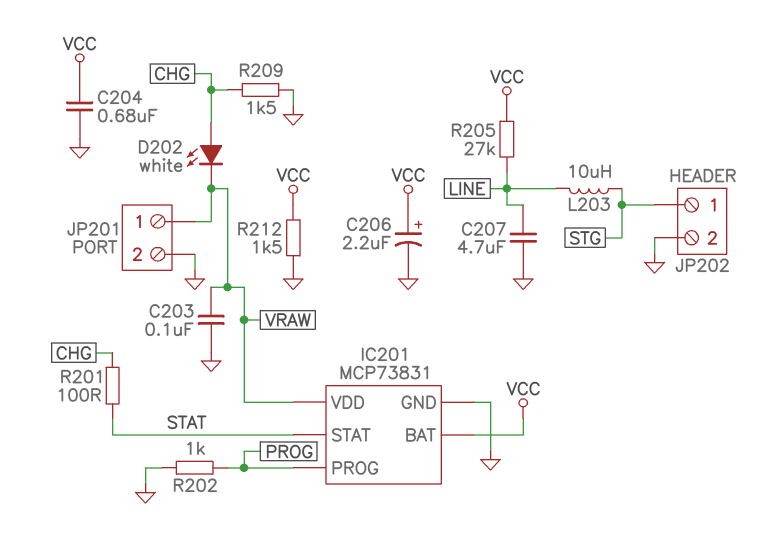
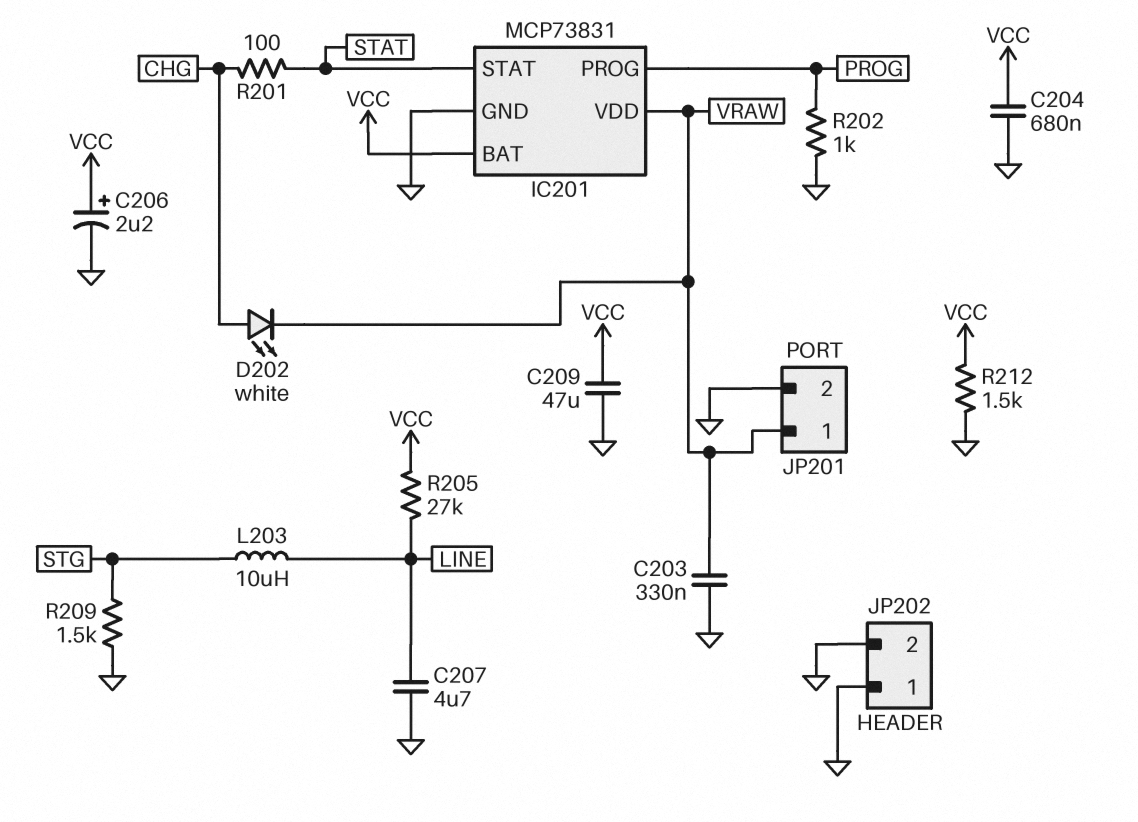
C203: 100nF (GND, VRAW) -> 330nF (GND, VRAW)
C209: none -> 47uF (GND, VCC)
JP202 pin 1: STG -> GND
R209: 1.5k (CHG, GND) -> 1.5k (GND, STG)

